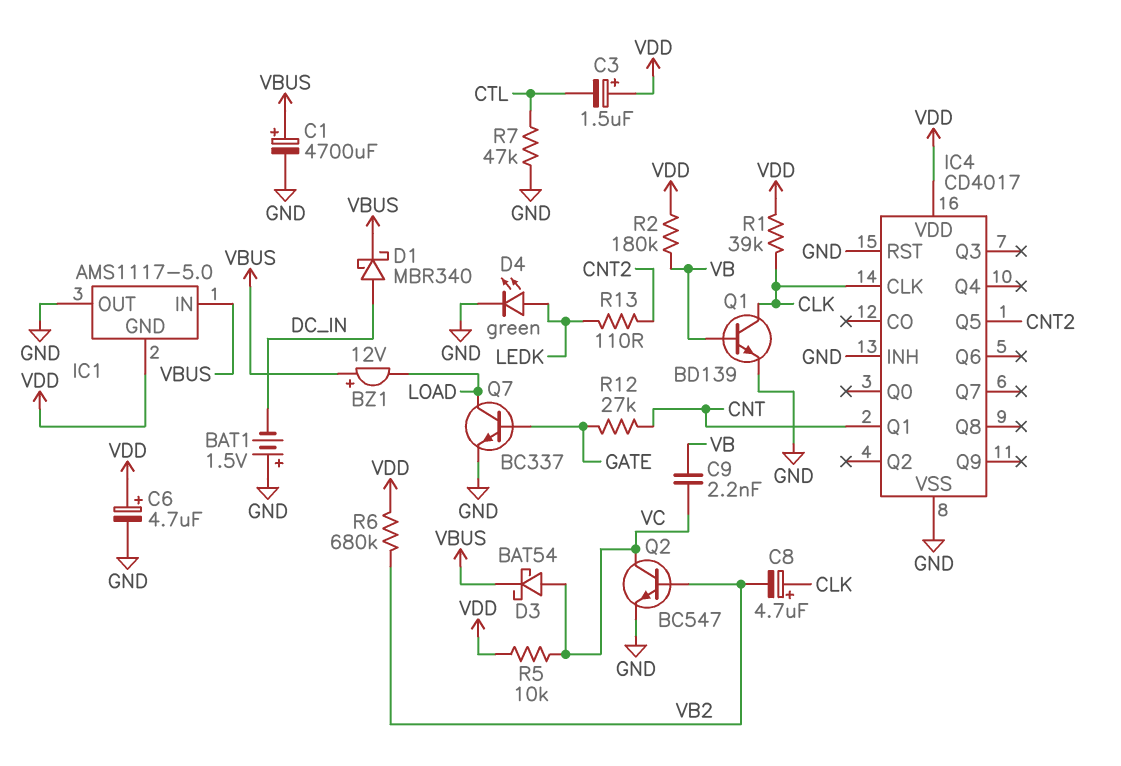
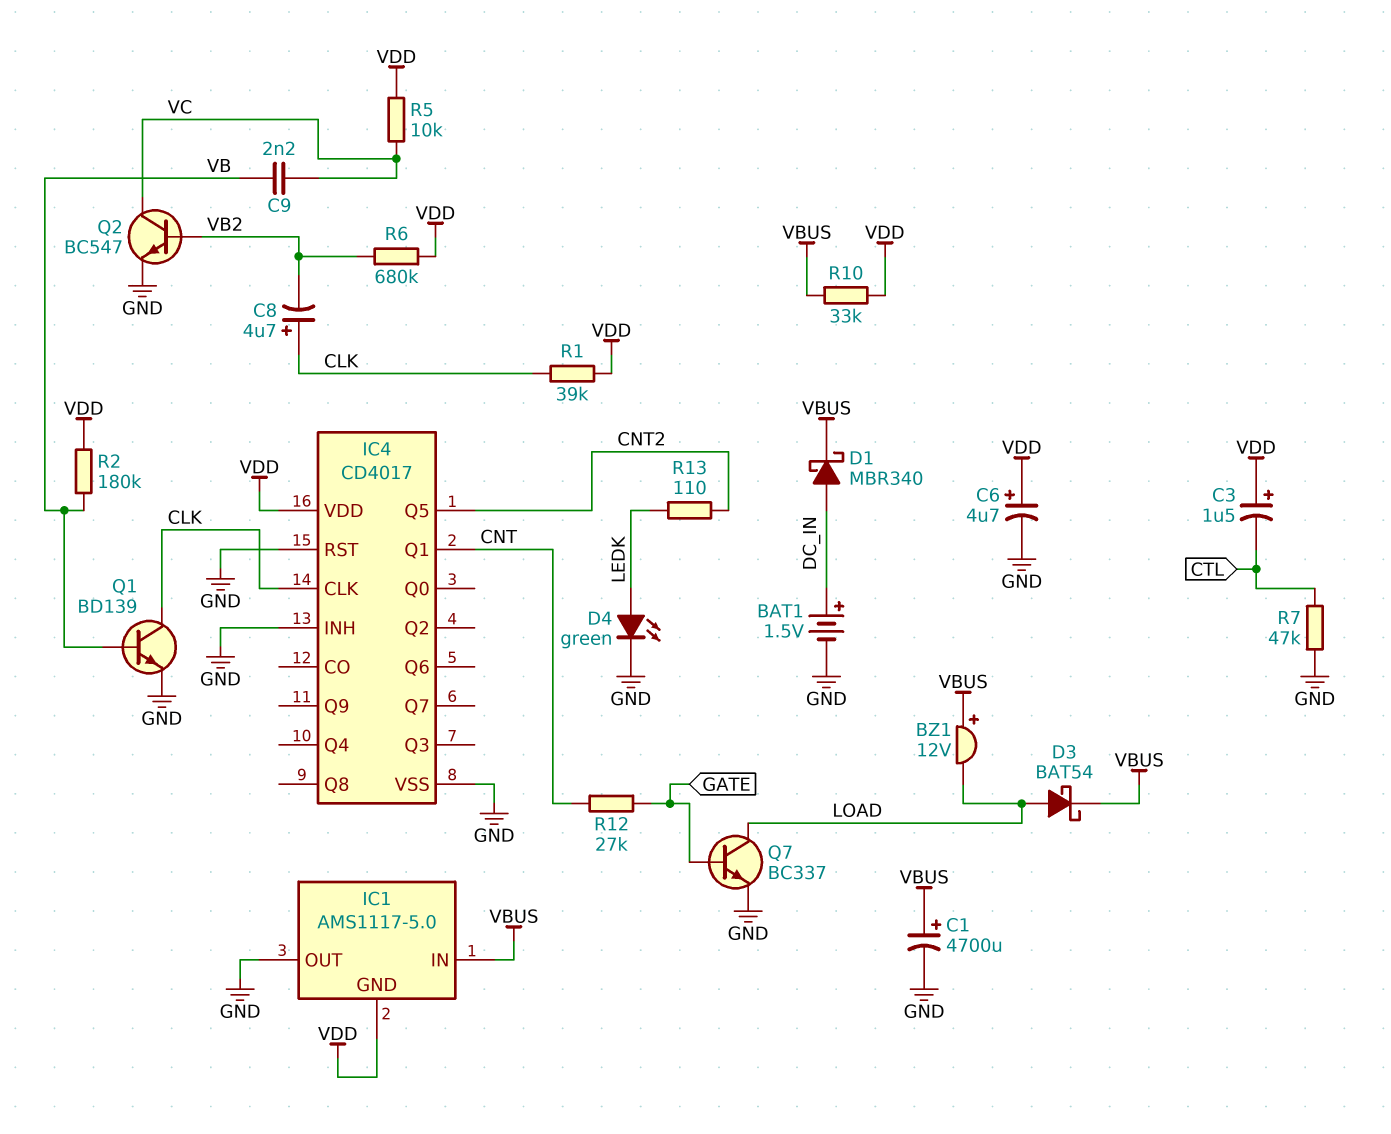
BAT1: 1.5V (plus GND, minus DC_IN) -> 1.5V (plus DC_IN, minus GND)
D3: schottky BAT54 (A VC, K VBUS) -> schottky BAT54 (A LOAD, K VBUS)
R10: none -> 33k (VBUS, VDD)

